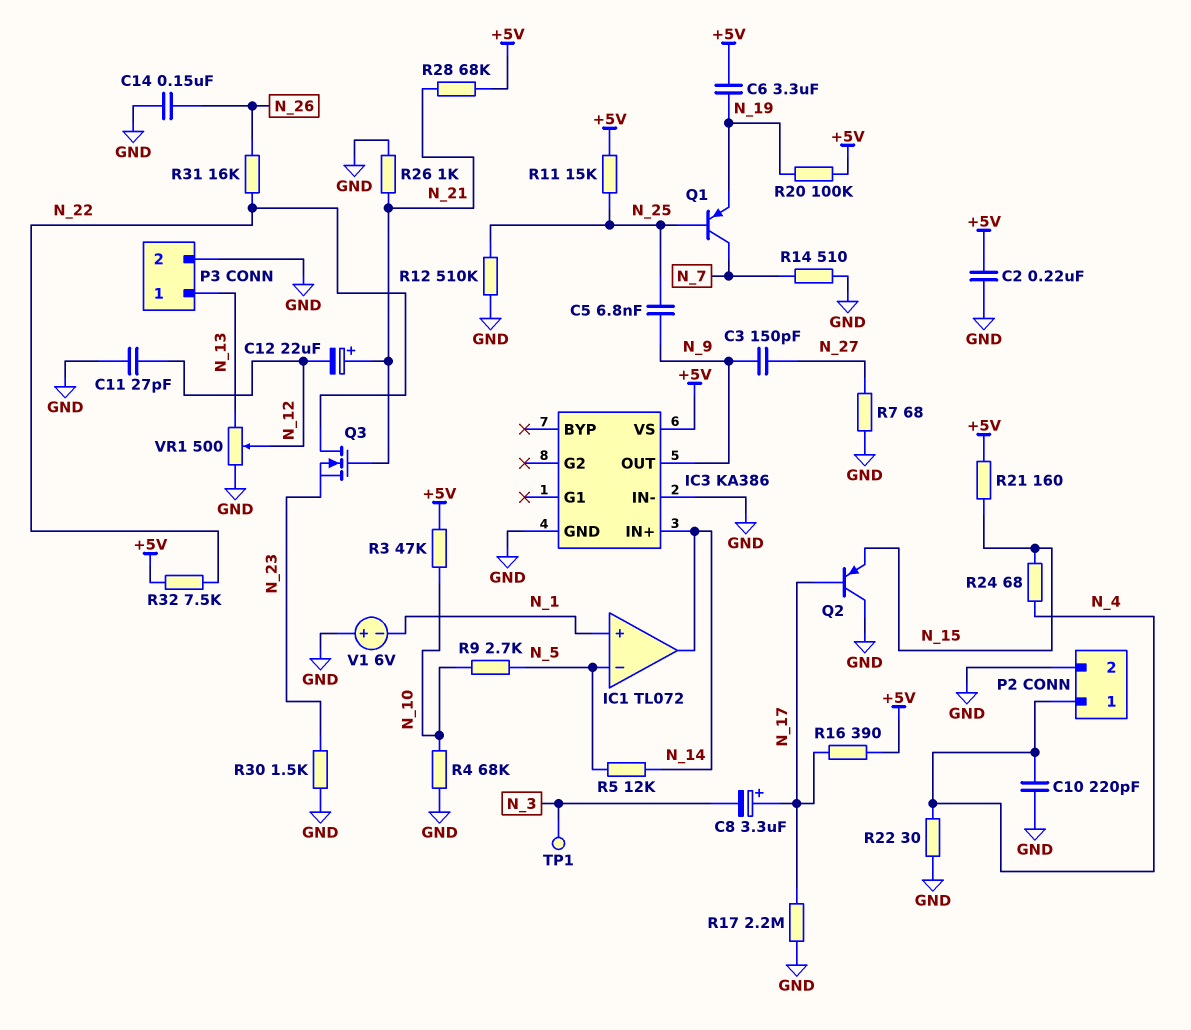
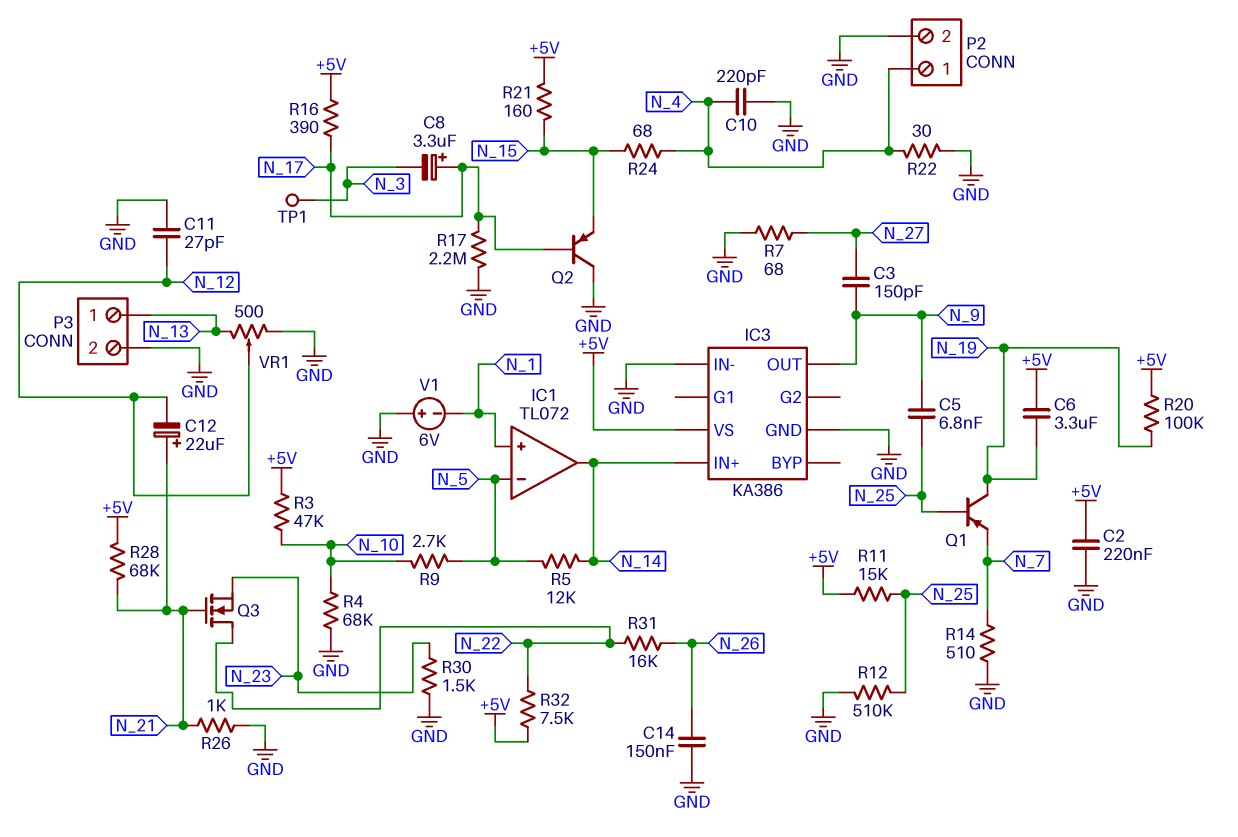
Q1: PNP (B N_25, C N_7, E N_19) -> PNP (B N_25, C N_19, E N_7)

